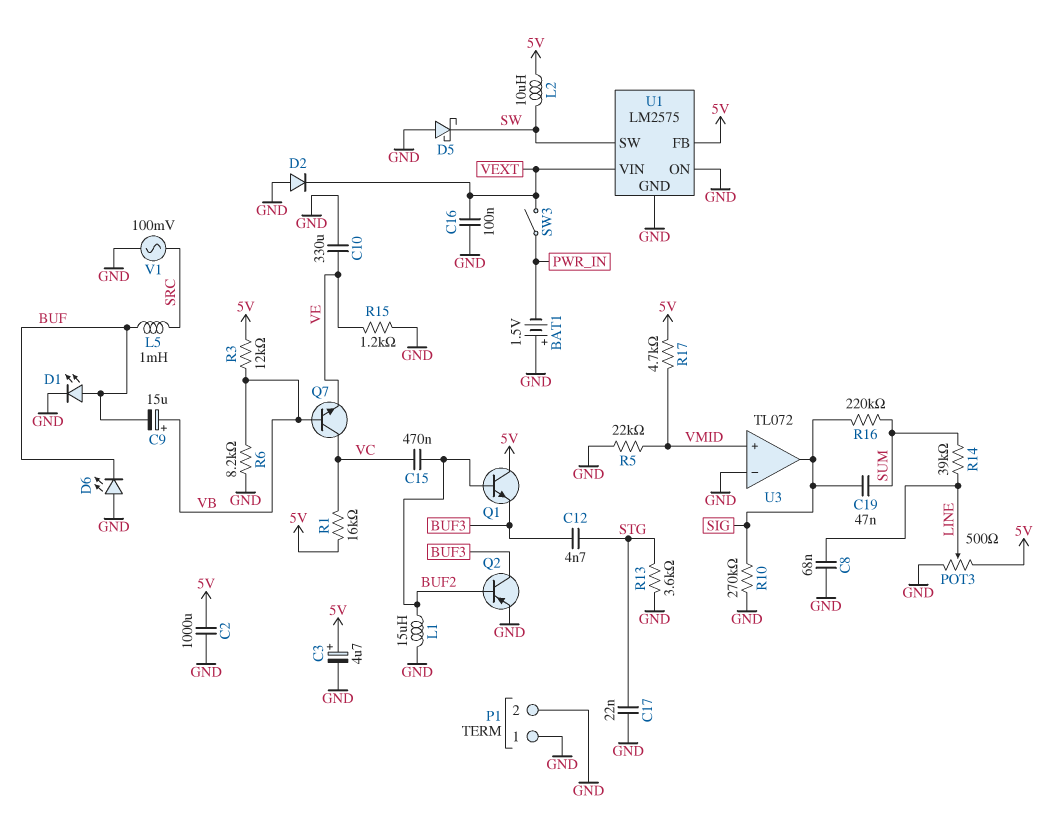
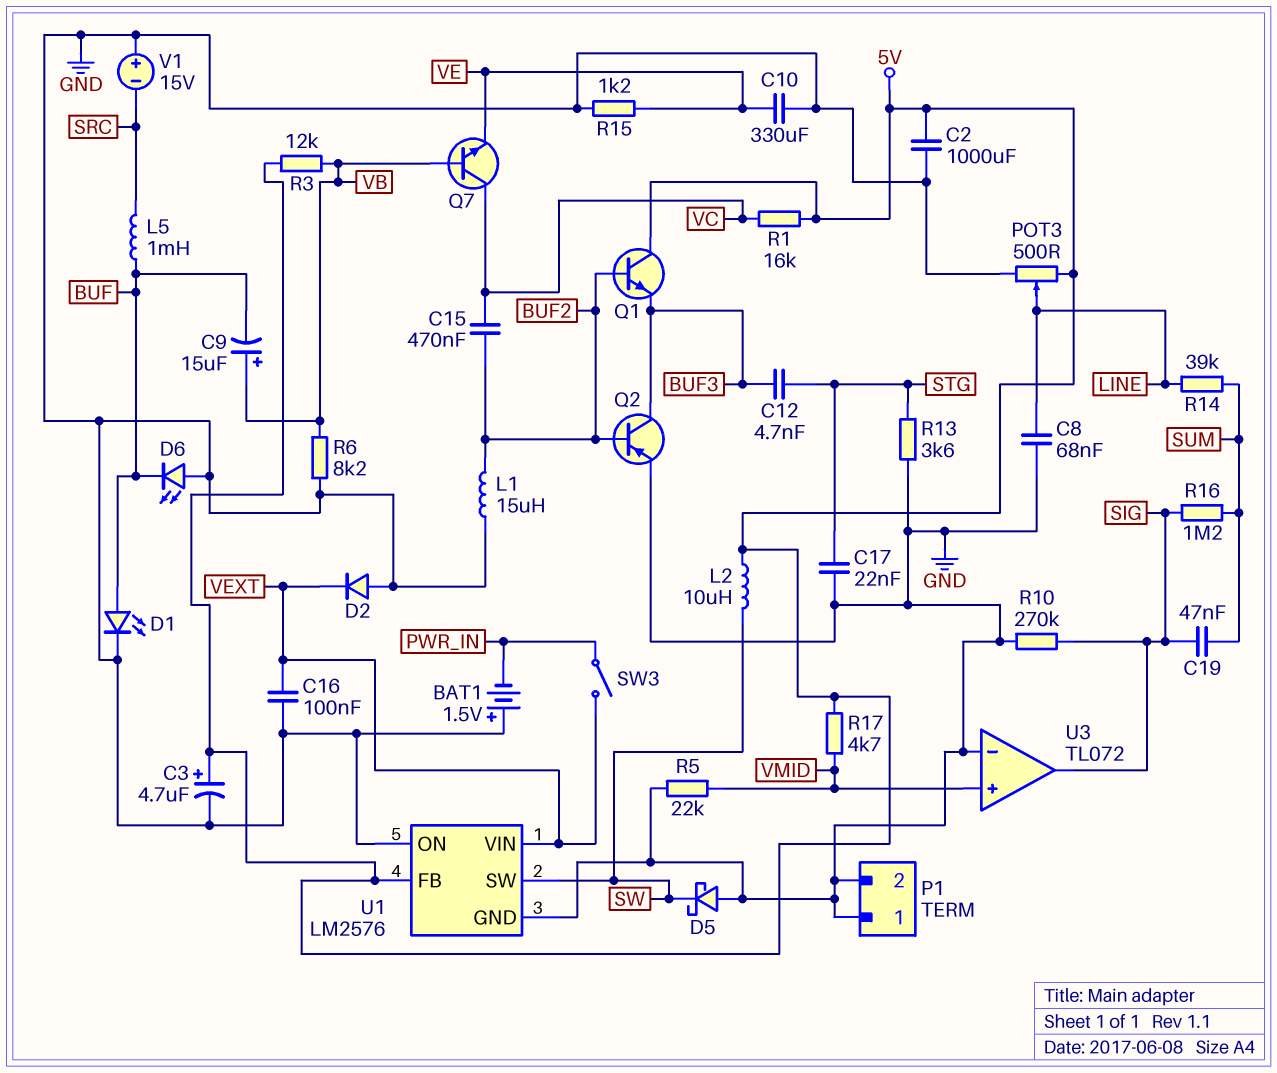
R16: 220k (SIG, SUM) -> 1.2M (SIG, SUM)
U1: LM2575 -> LM2576
V1: AC 100mV (GND, SRC) -> 15V (plus GND, minus SRC)

